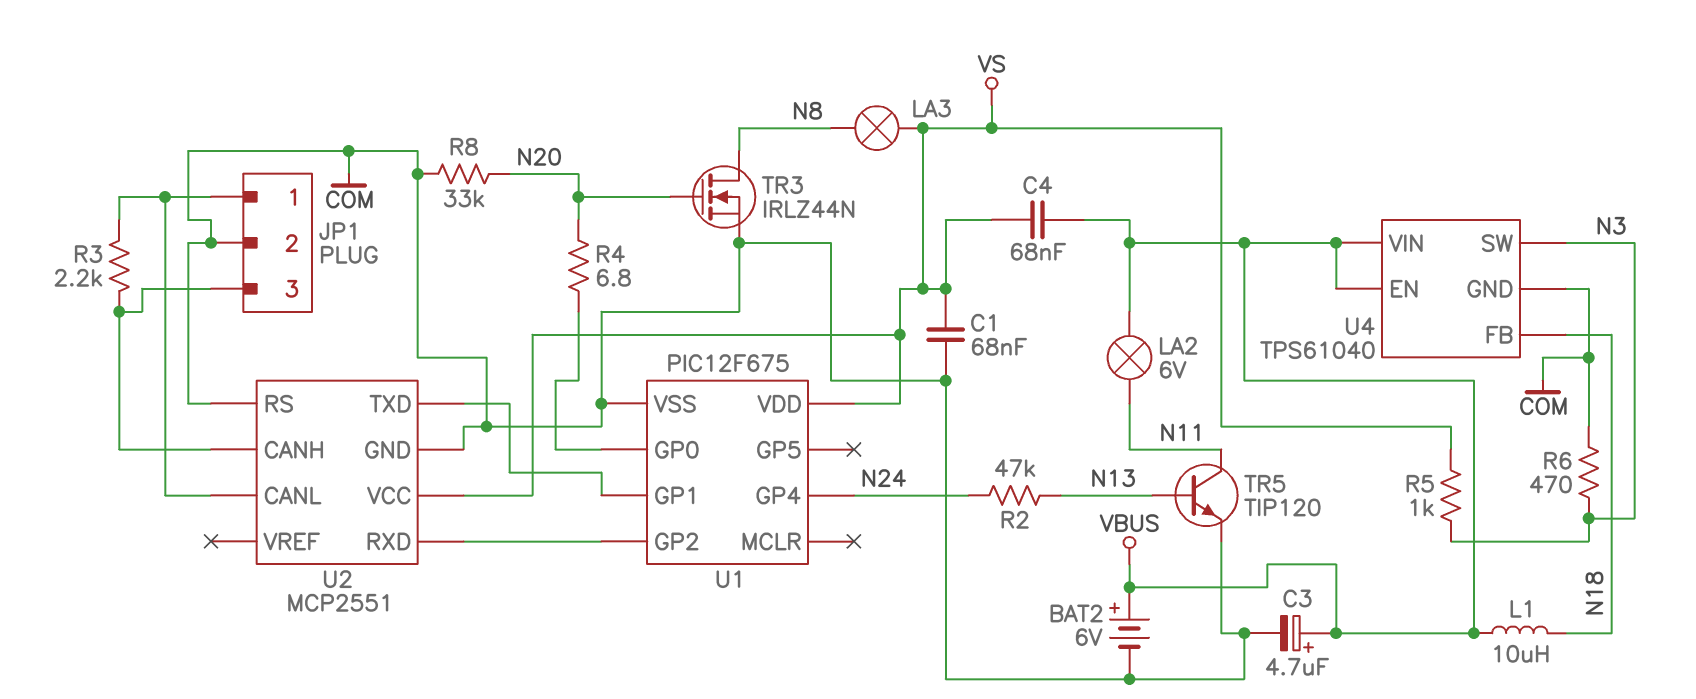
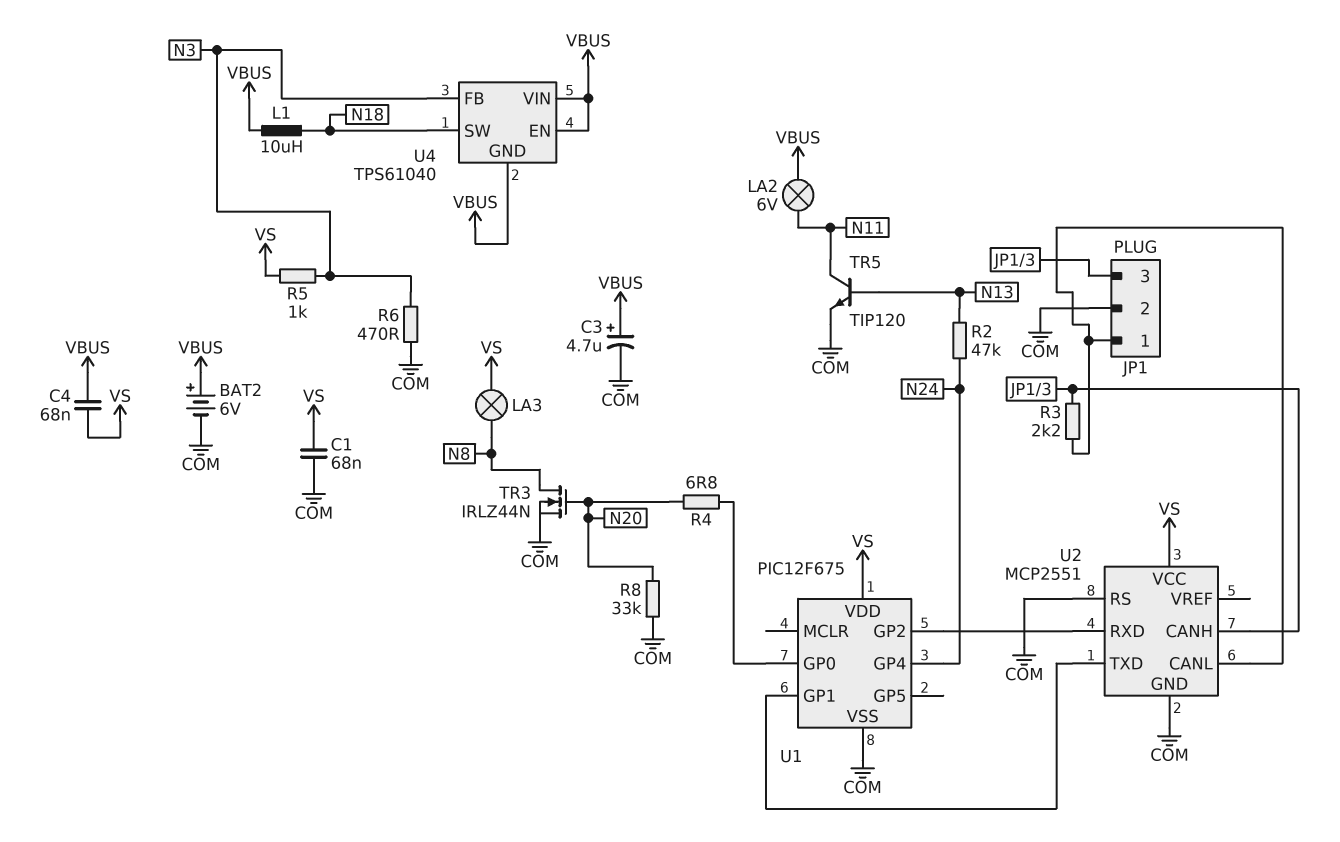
U4 pin FB: N18 -> N3
U4 pin GND: COM -> VBUS
U4 pin SW: N3 -> N18

